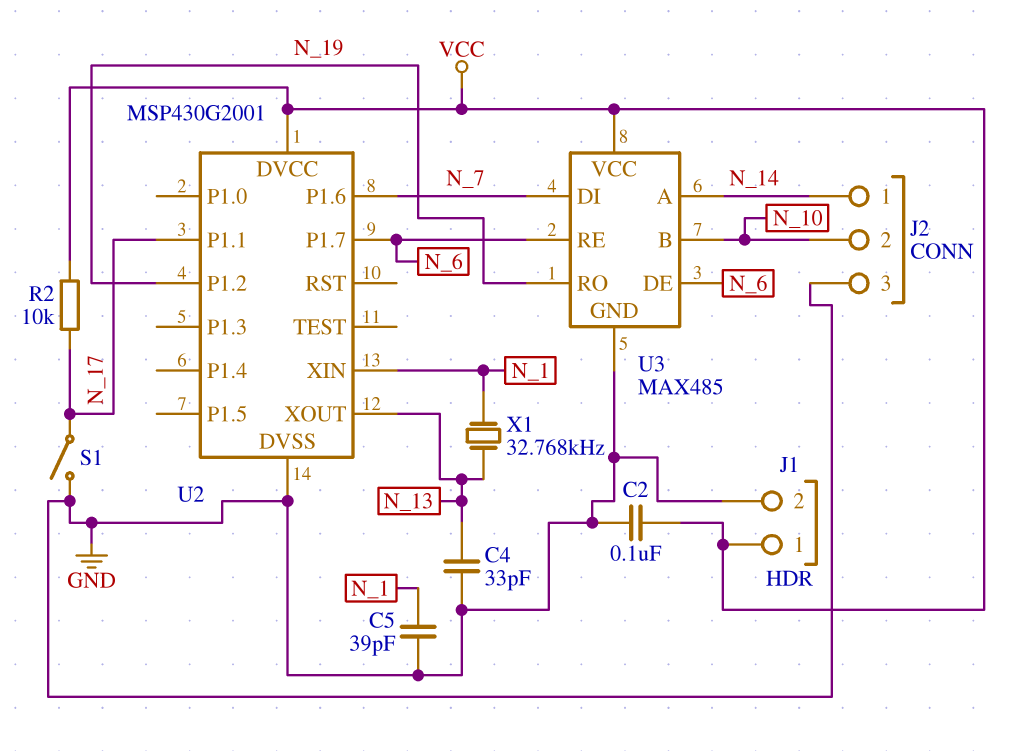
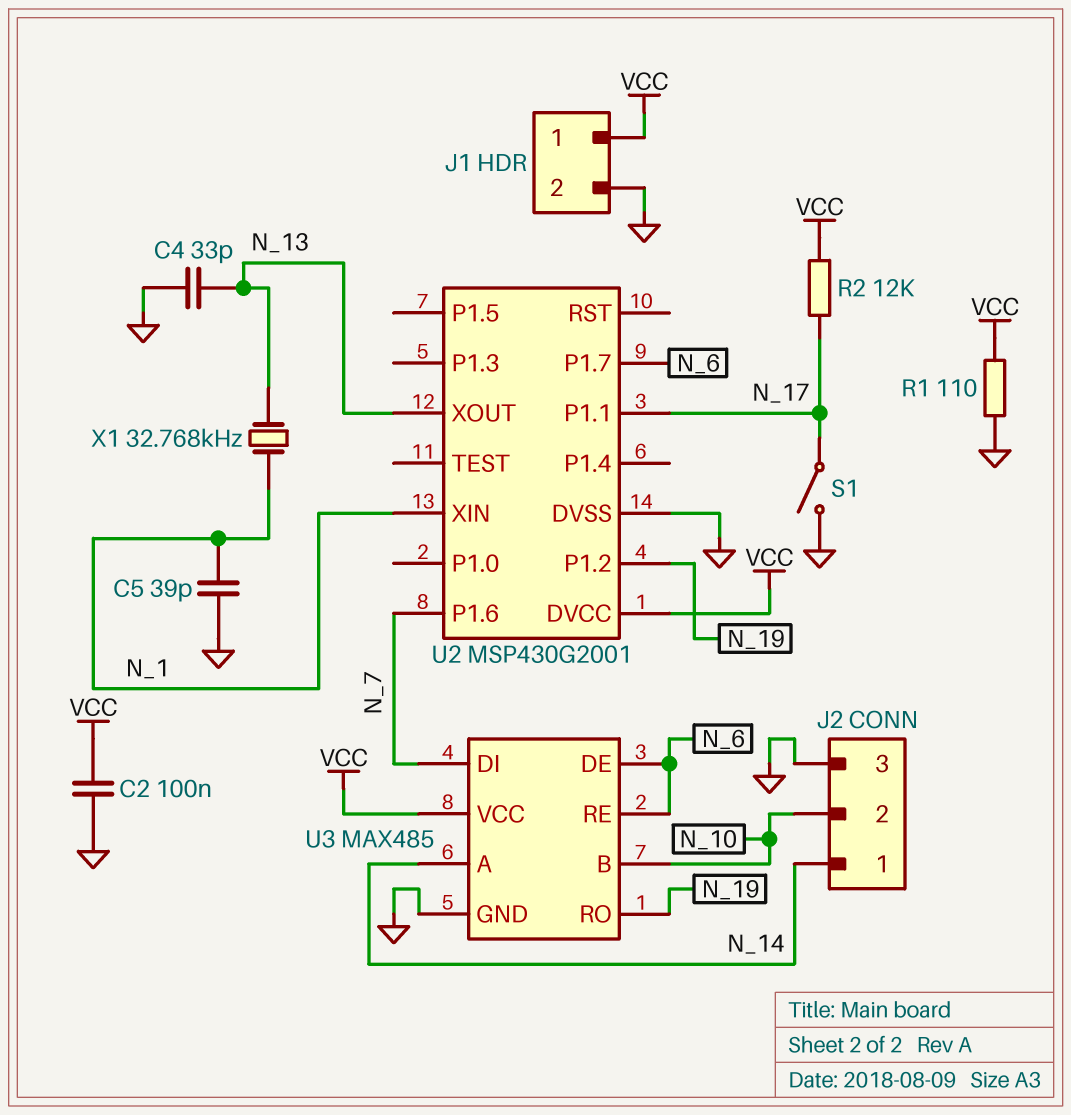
R1: none -> 110 (GND, VCC)
R2: 10k (N_17, VCC) -> 12k (N_17, VCC)

